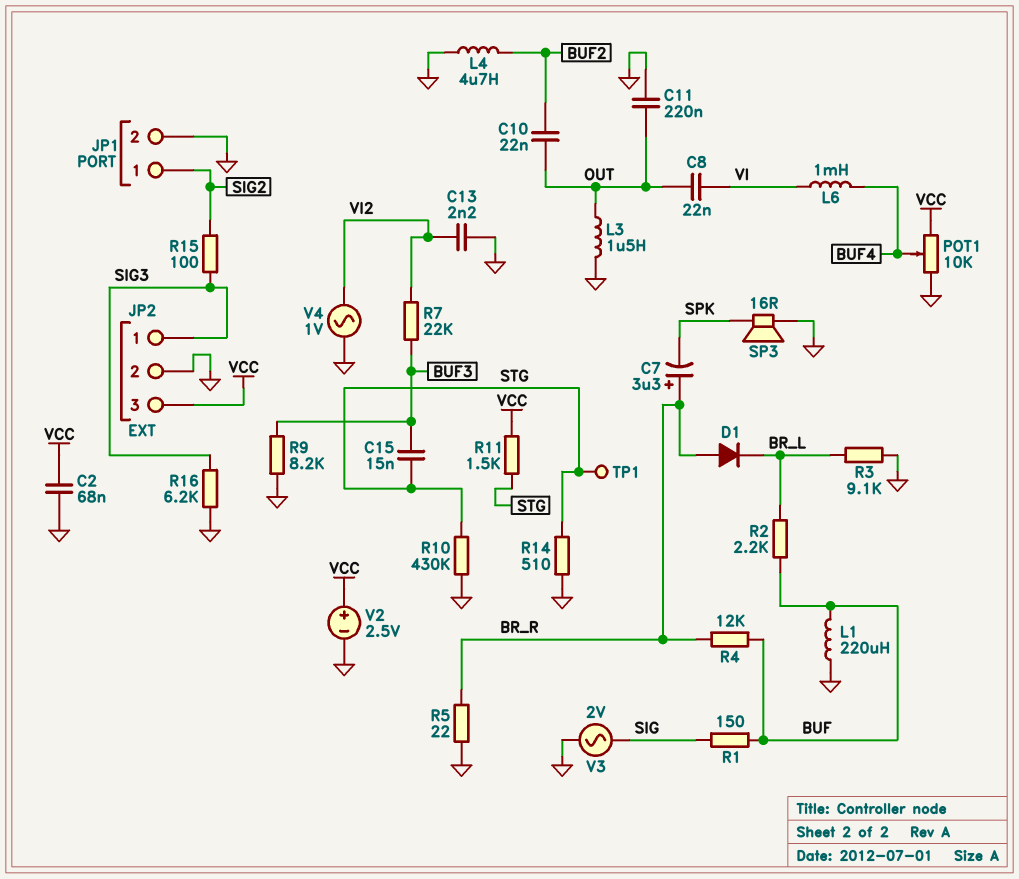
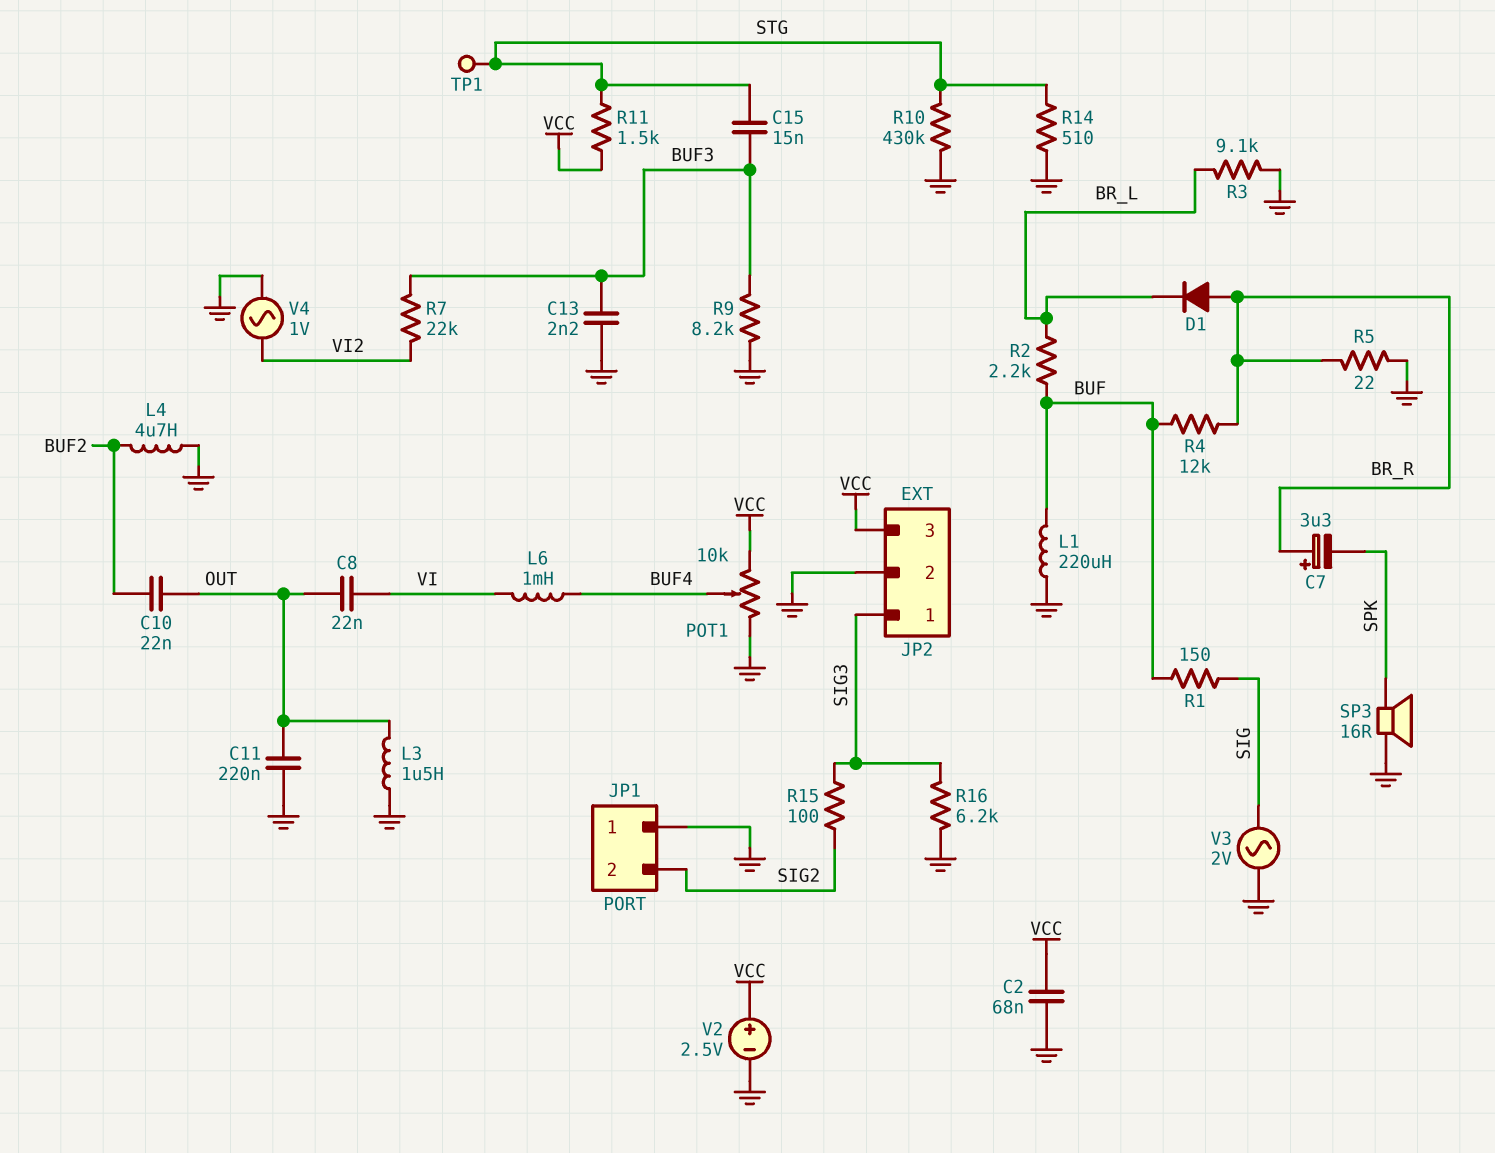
C13: 2.2nF (GND, VI2) -> 2.2nF (BUF3, GND)
JP1 pin 1: SIG2 -> GND
JP1 pin 2: GND -> SIG2

